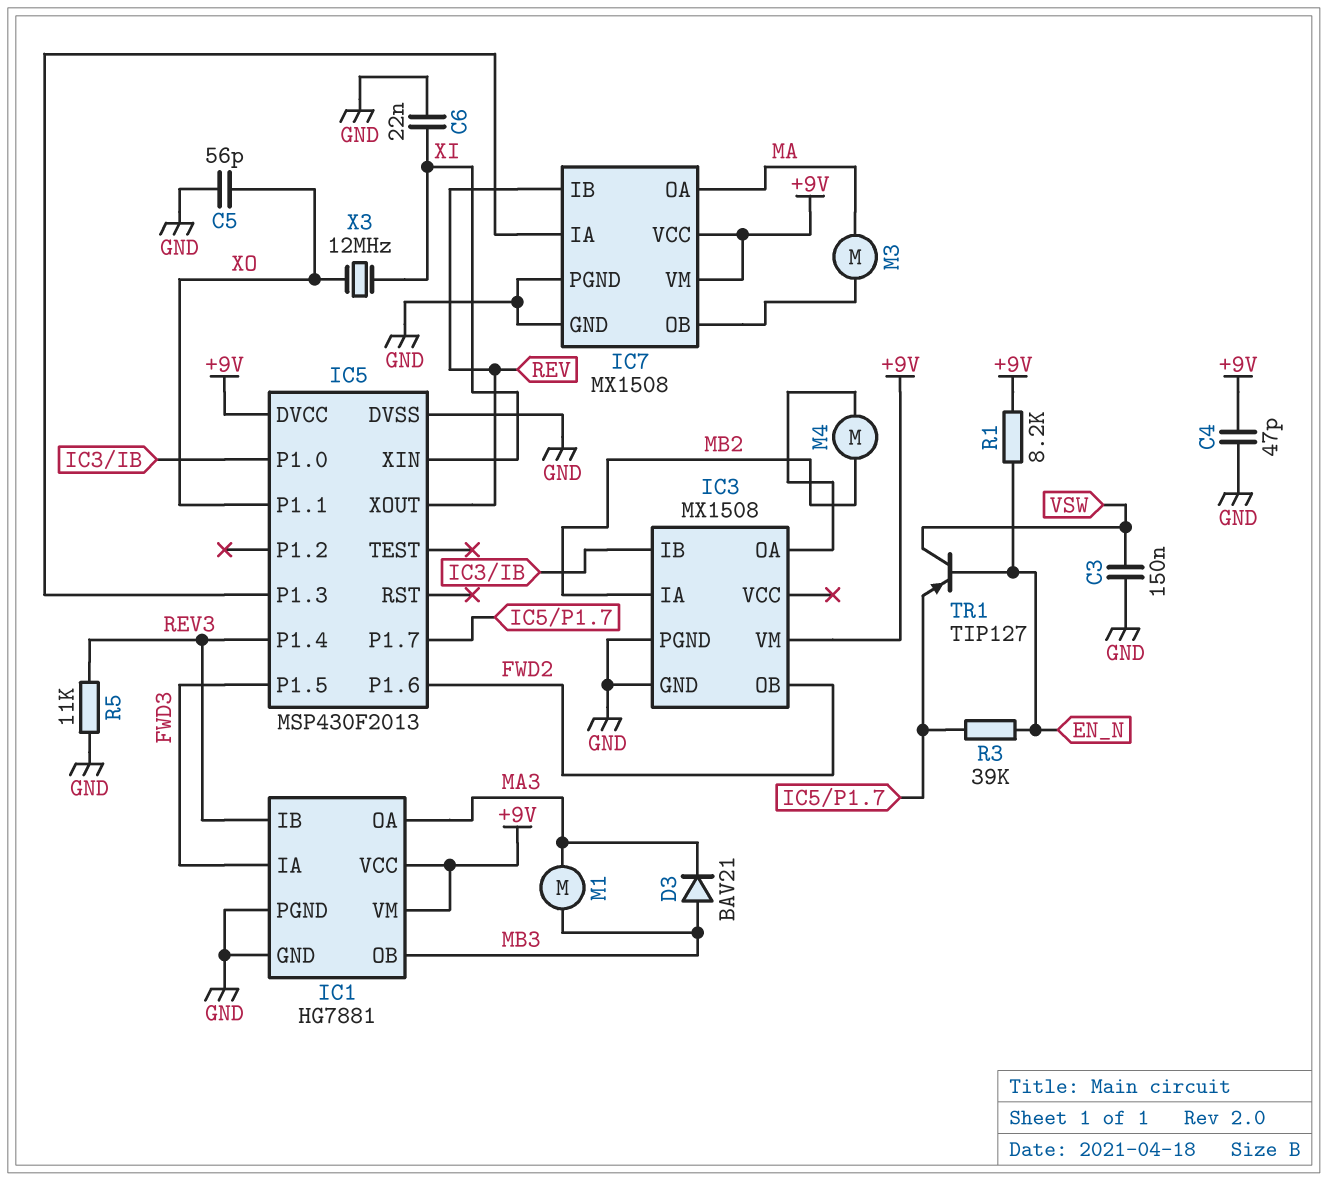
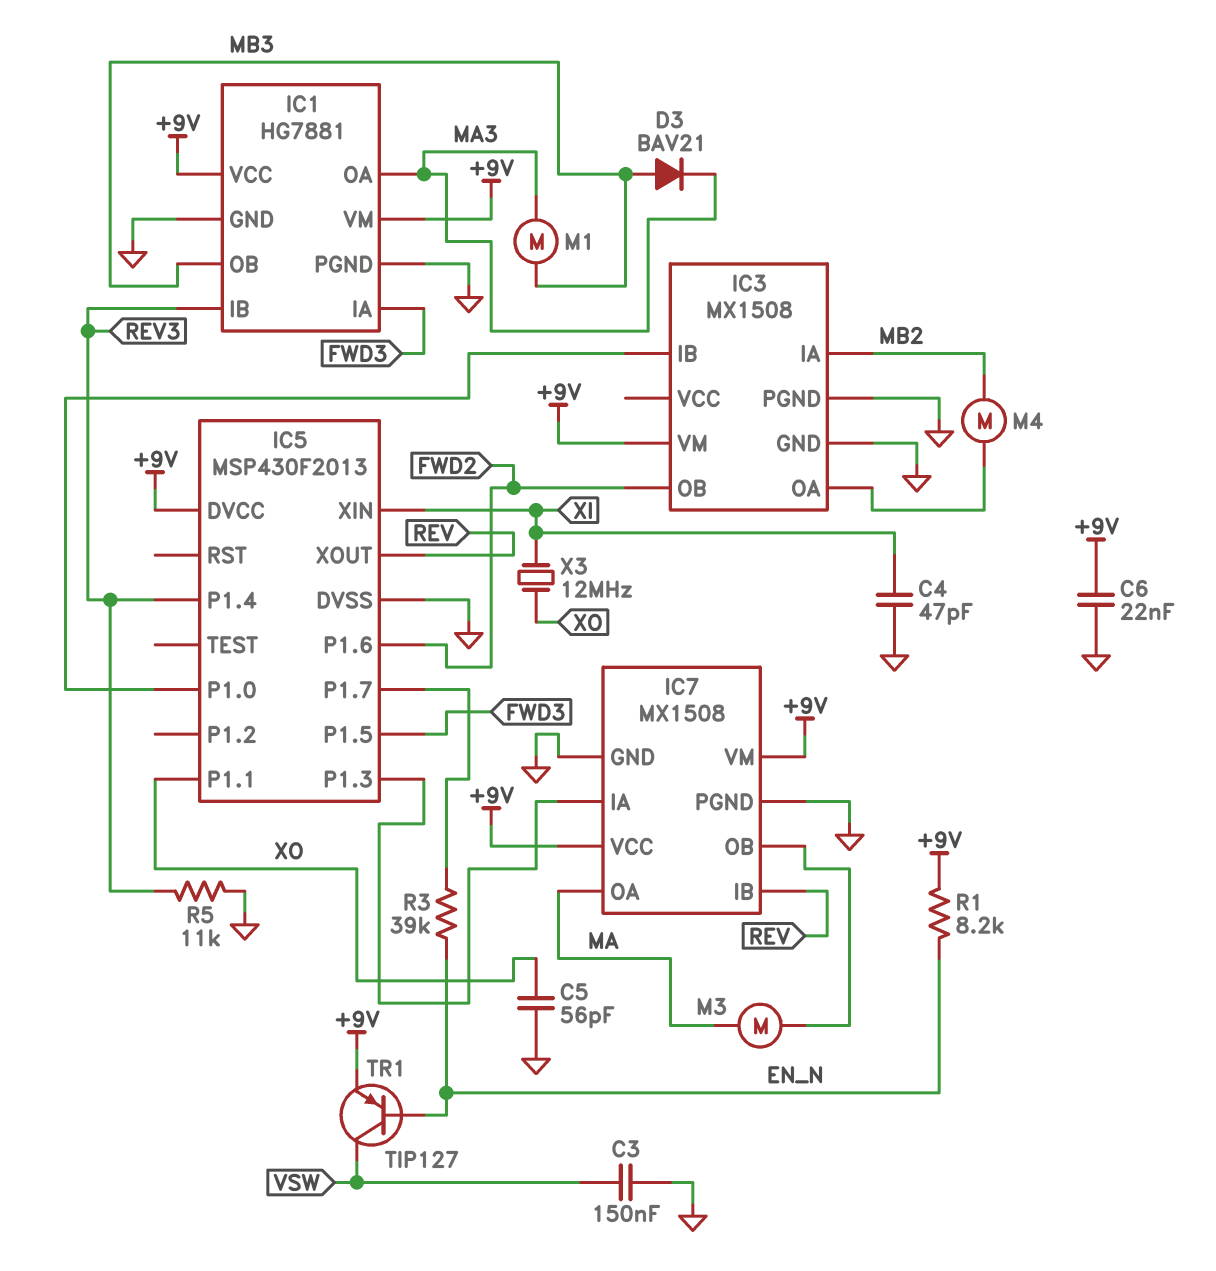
C4: 47pF (+9V, GND) -> 47pF (GND, XI)
C6: 22nF (GND, XI) -> 22nF (+9V, GND)
TR1: PNP TIP127 (B EN_N, C VSW, E IC5/P1.7) -> PNP TIP127 (B EN_N, C VSW, E +9V)

